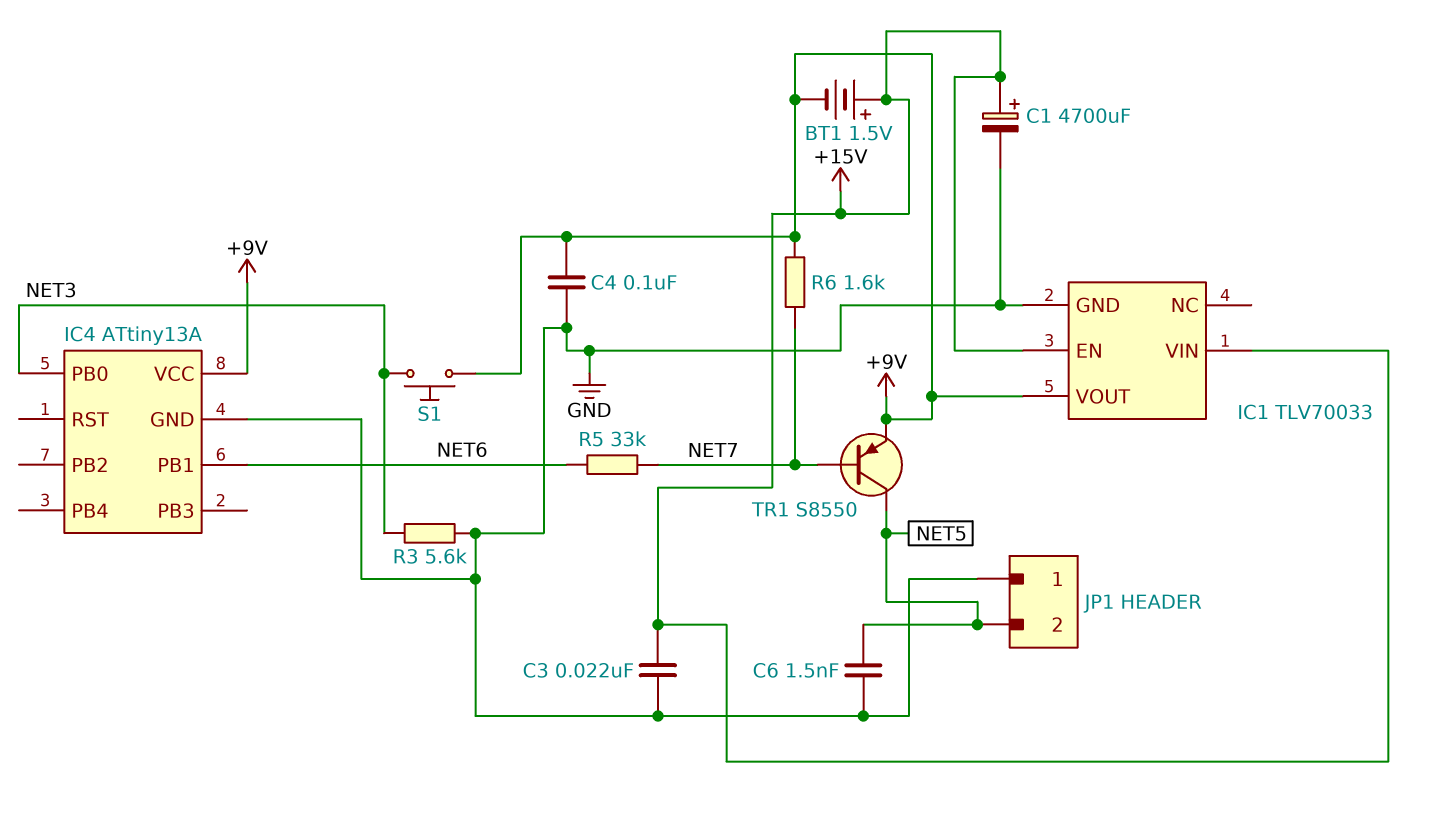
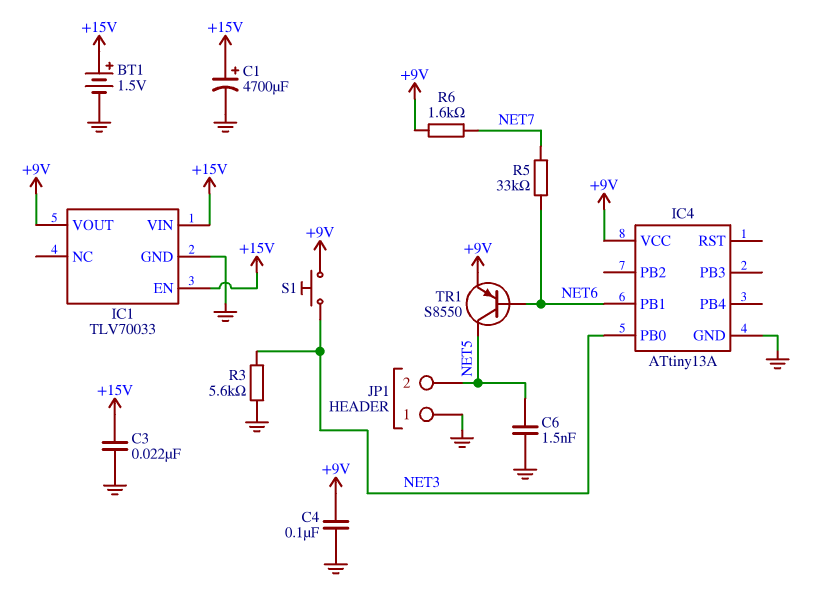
BT1: 1.5V (plus +15V, minus +9V) -> 1.5V (plus +15V, minus GND)
TR1: PNP S8550 (B NET7, C NET5, E +9V) -> PNP S8550 (B NET6, C NET5, E +9V)

